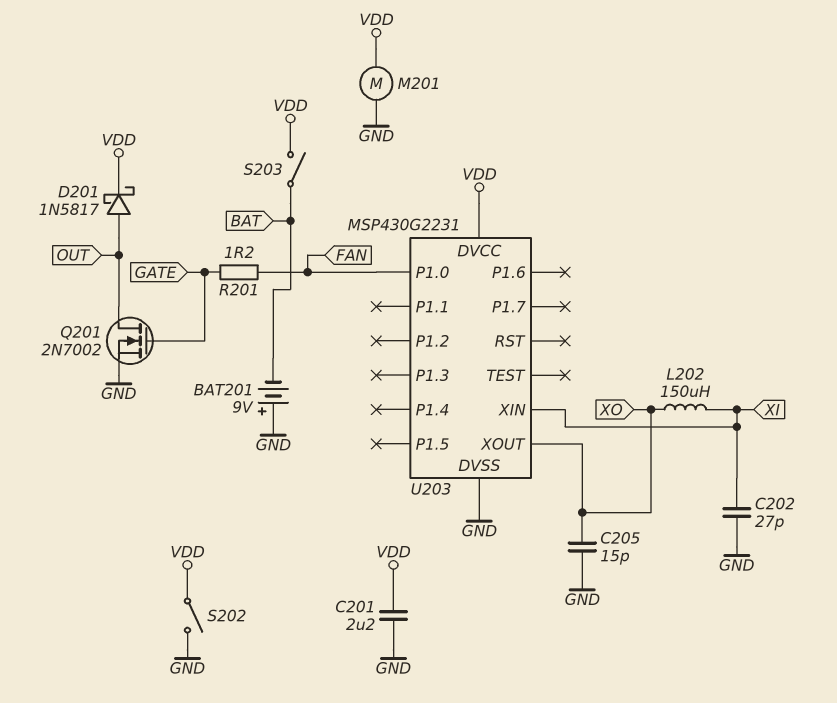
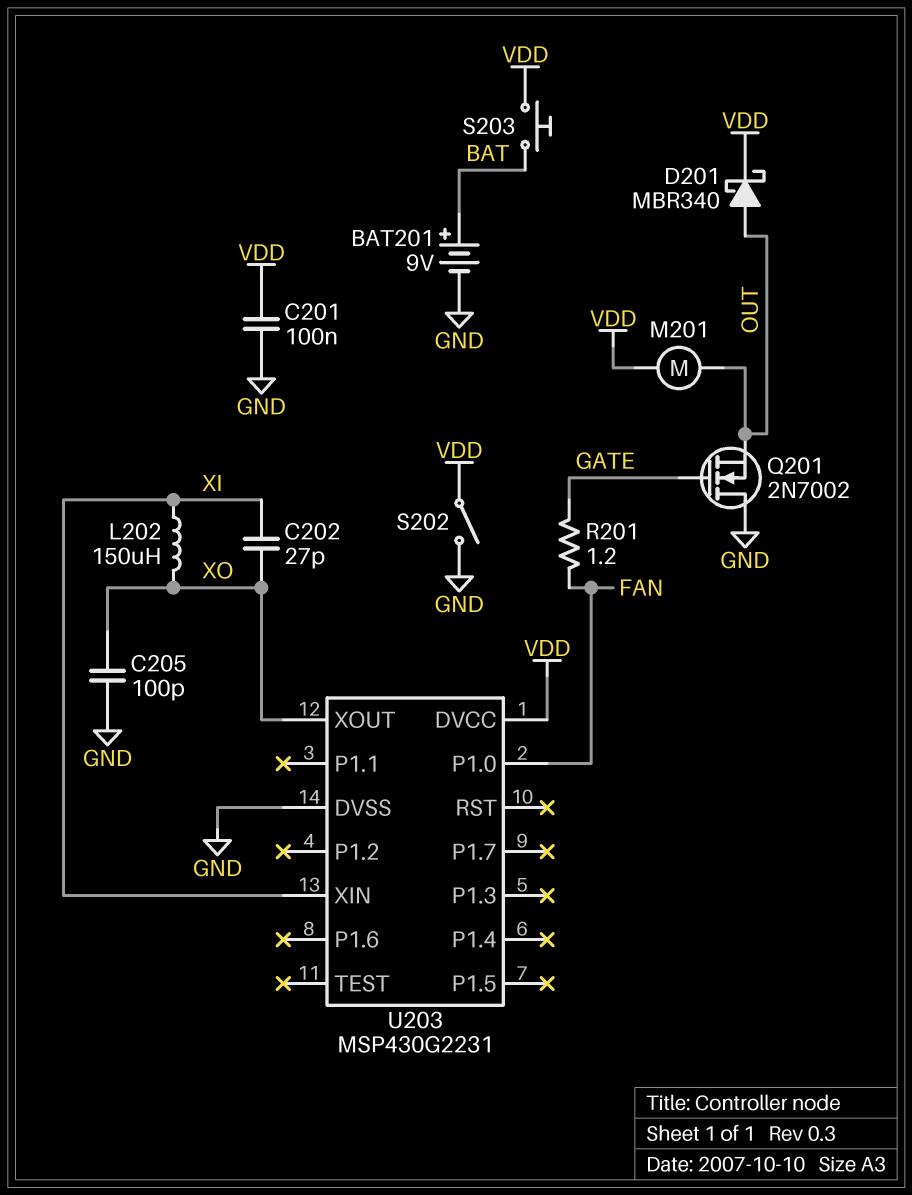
BAT201: 9V (plus GND, minus BAT) -> 9V (plus BAT, minus GND)
C201: 2.2uF (GND, VDD) -> 100nF (GND, VDD)
C202: 27pF (GND, XI) -> 27pF (XI, XO)
C205: 15pF (GND, XO) -> 100pF (GND, XO)
D201: schottky 1N5817 (A OUT, K VDD) -> schottky MBR340 (A OUT, K VDD)
M201: motor (GND, VDD) -> motor (OUT, VDD)
Q201: NMOS 2N7002 (G GATE, D OUT, S GND) -> NMOS 2N7002 (G GATE, D GND, S OUT)
S203: switch (BAT, VDD) -> button (BAT, VDD)

